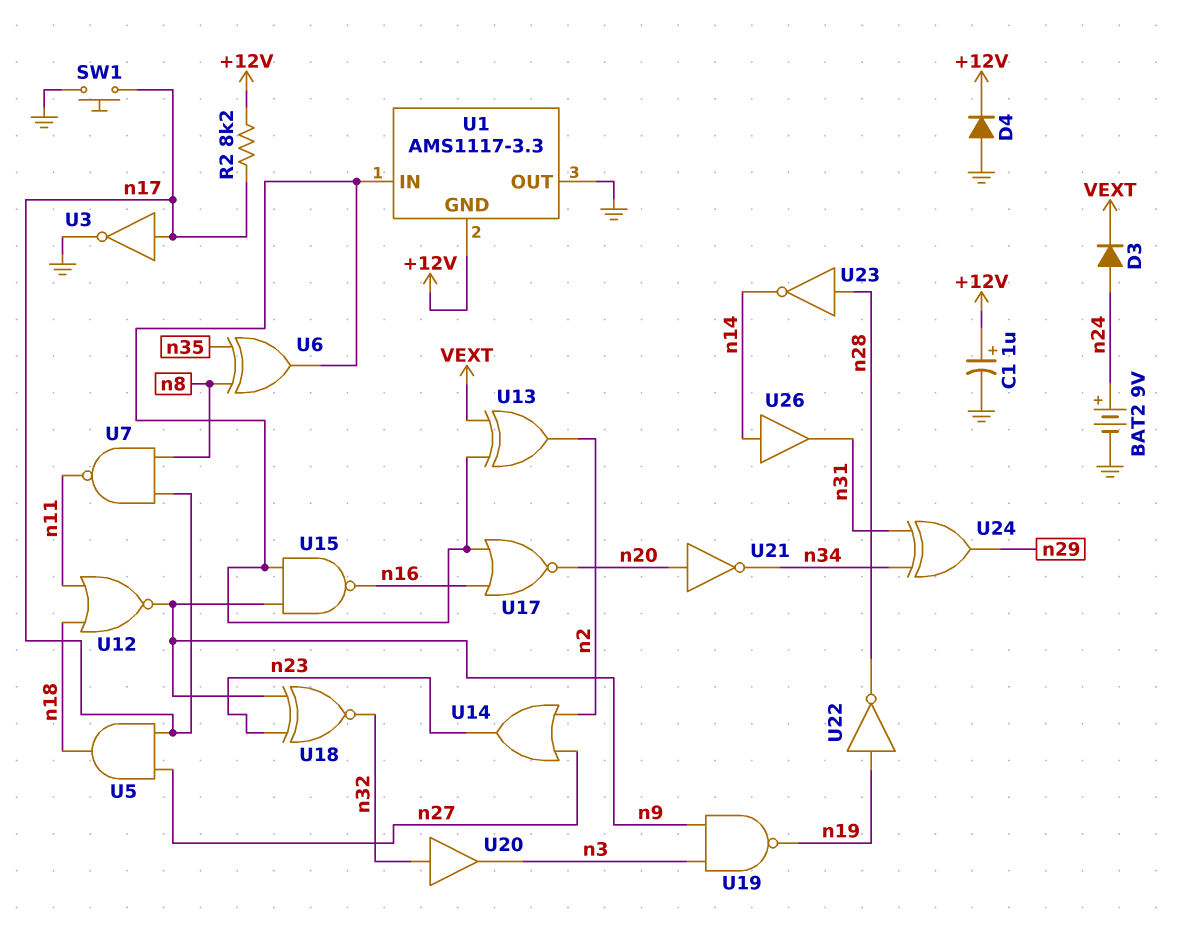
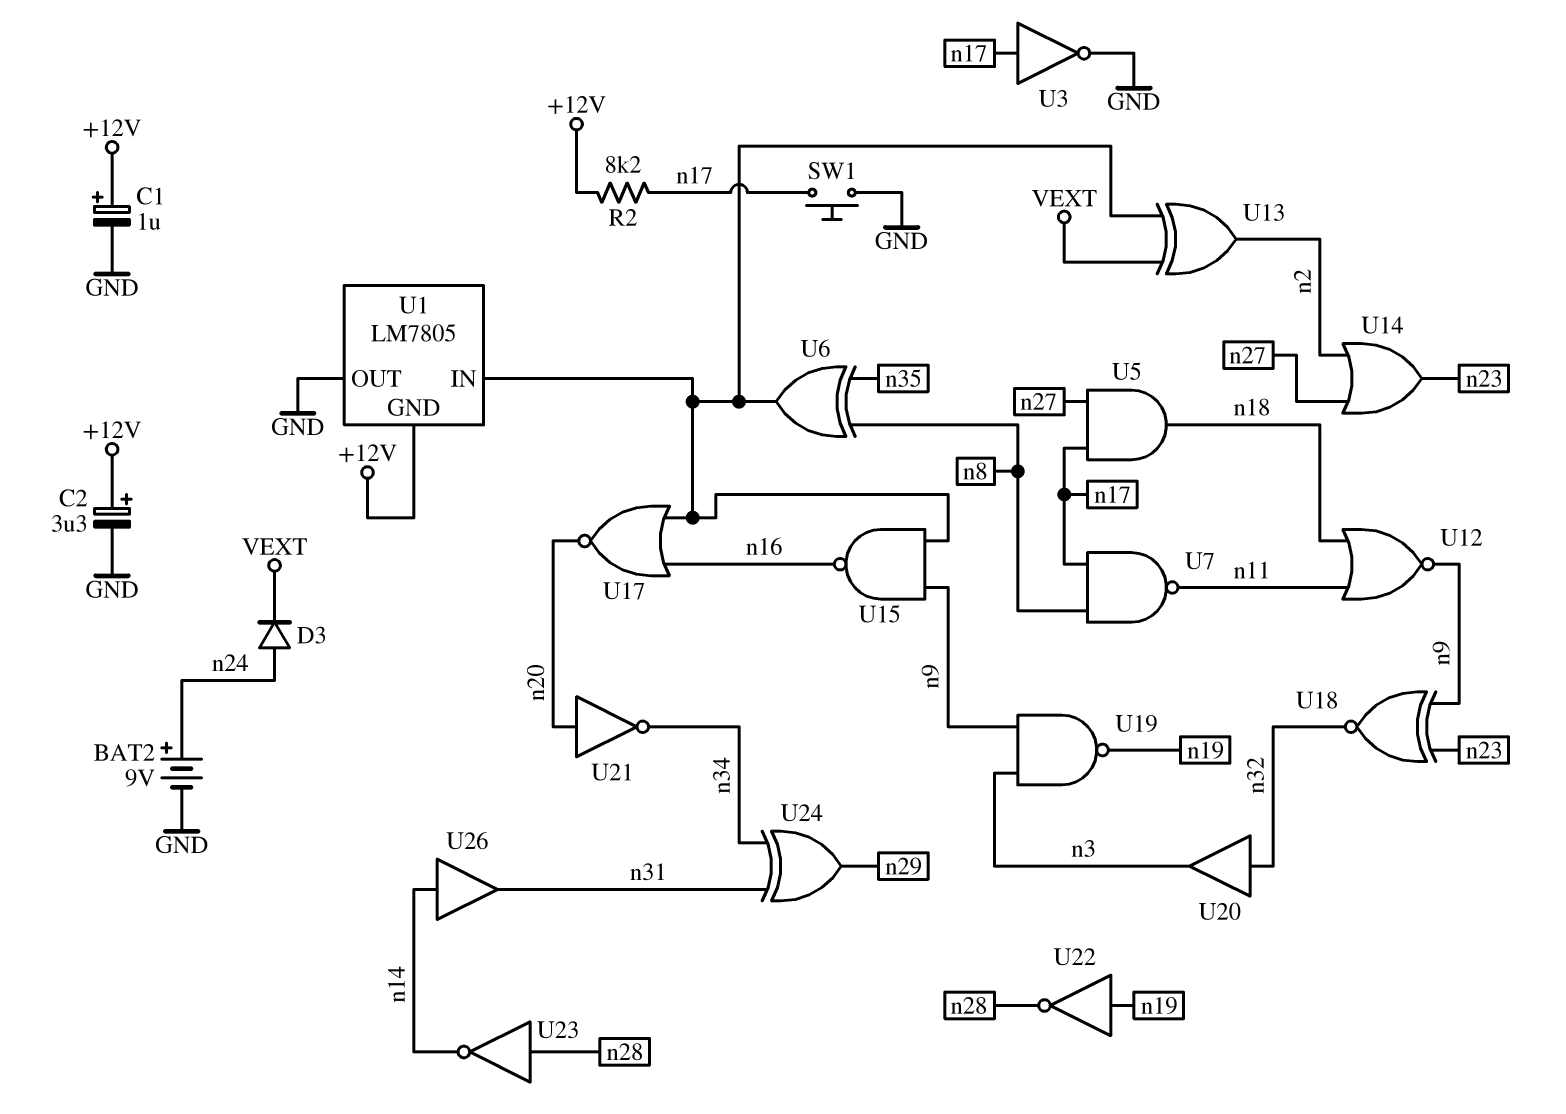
C2: none -> 3.3uF (plus +12V, minus GND)
D4: diode (A GND, K +12V) -> none
U1: AMS1117-3.3 -> LM7805

